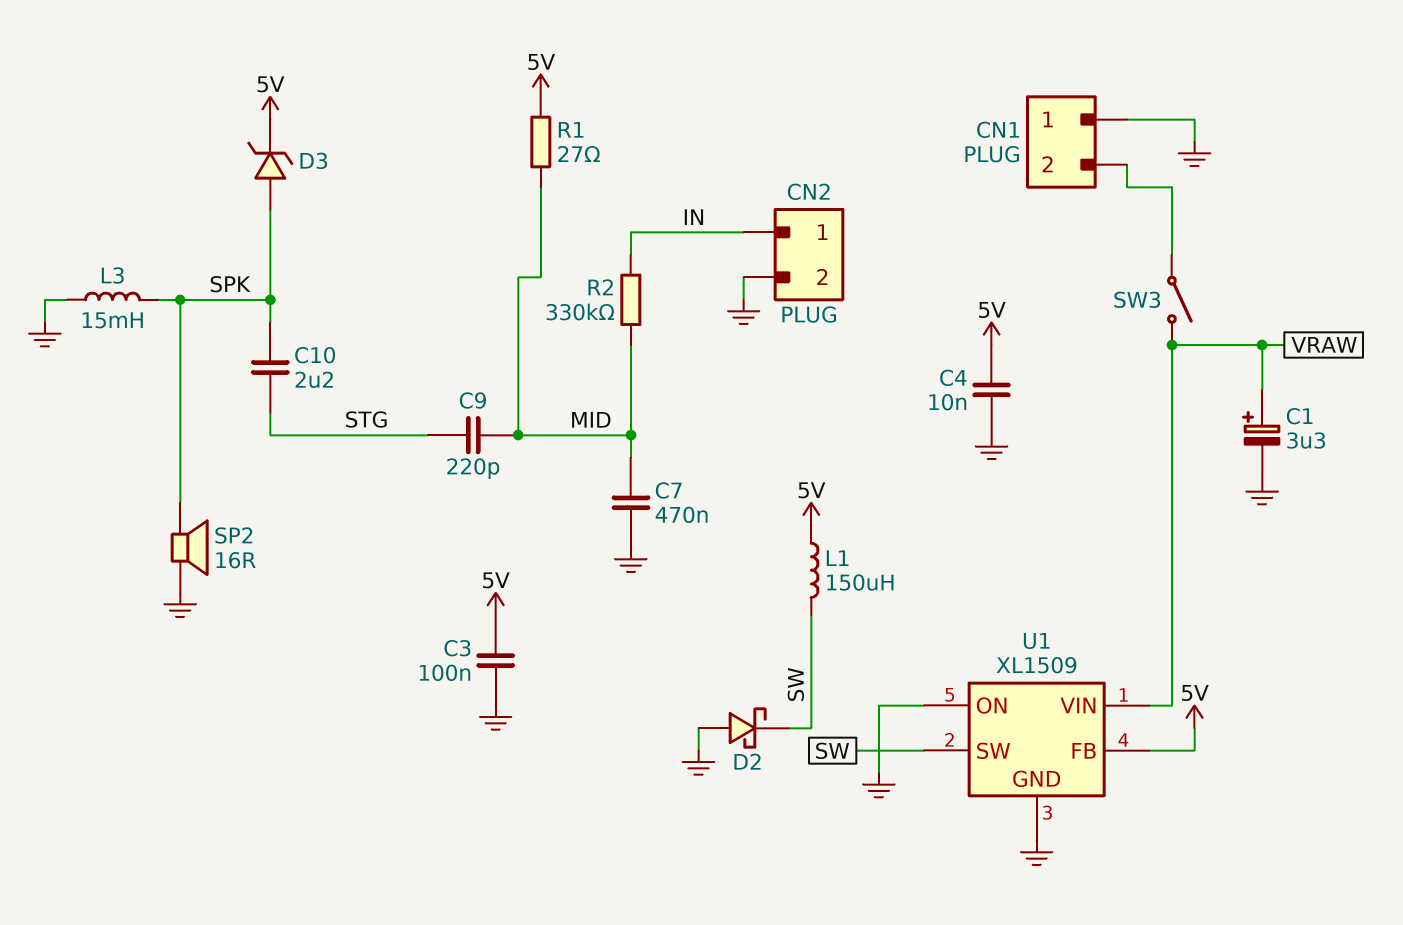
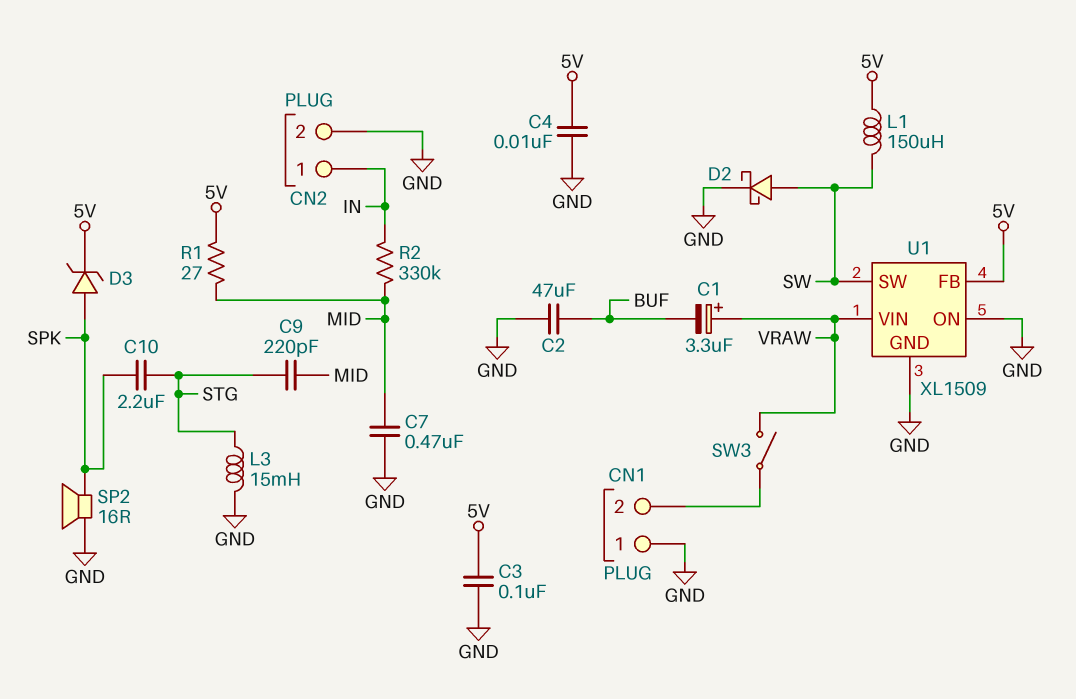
C1: 3.3uF (plus VRAW, minus GND) -> 3.3uF (plus VRAW, minus BUF)
C2: none -> 47uF (BUF, GND)
D2: schottky (A GND, K SW) -> schottky (A SW, K GND)
L3: 15mH (GND, SPK) -> 15mH (GND, STG)

